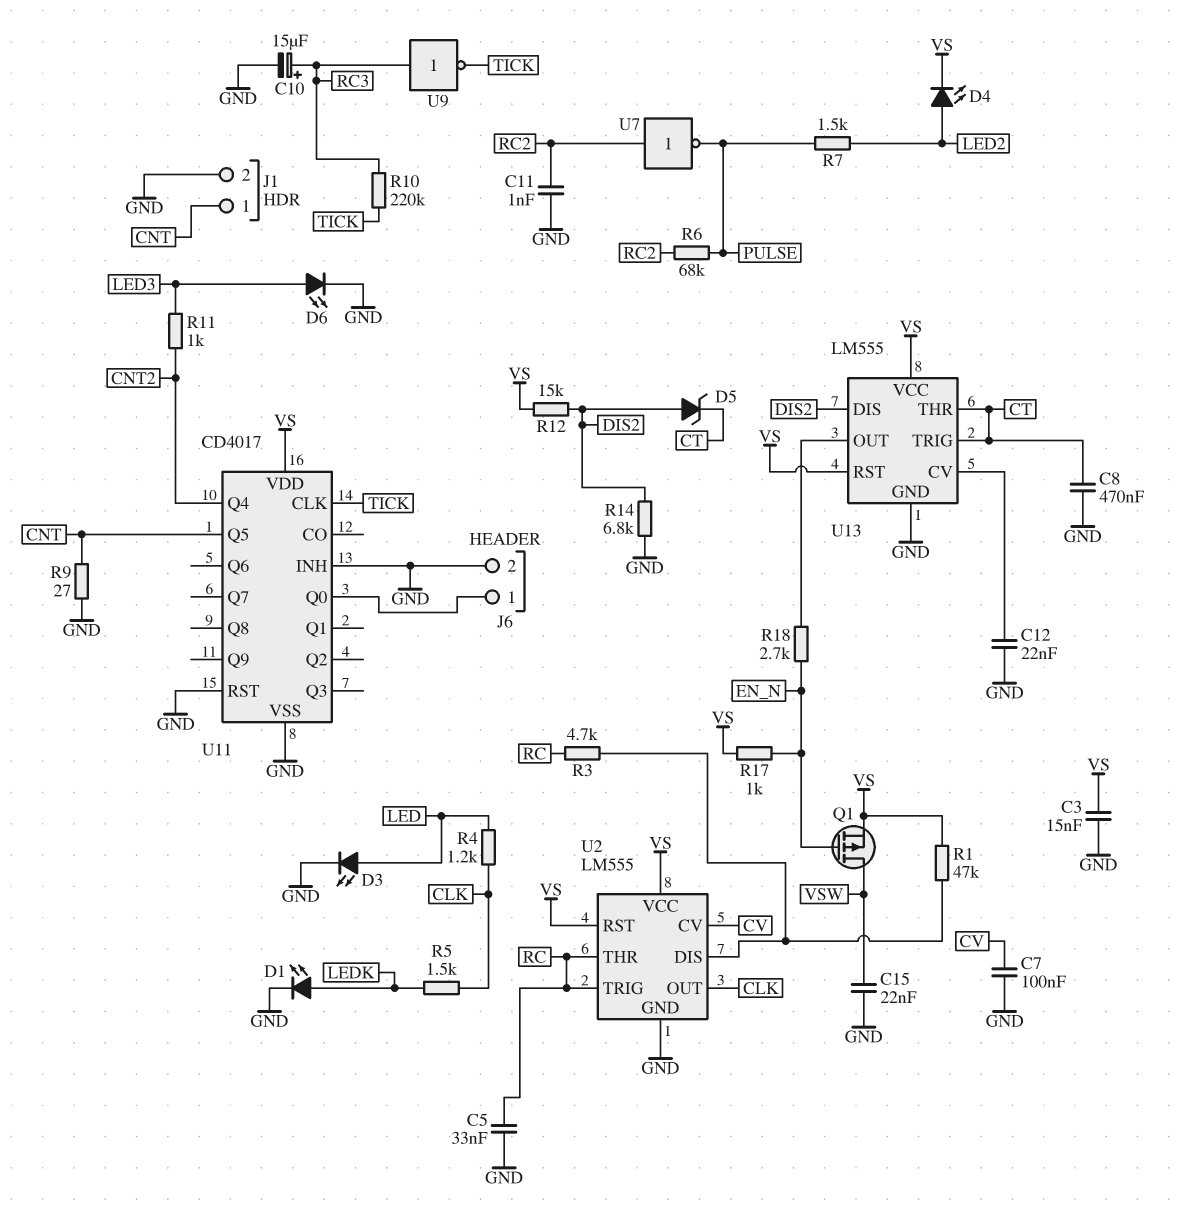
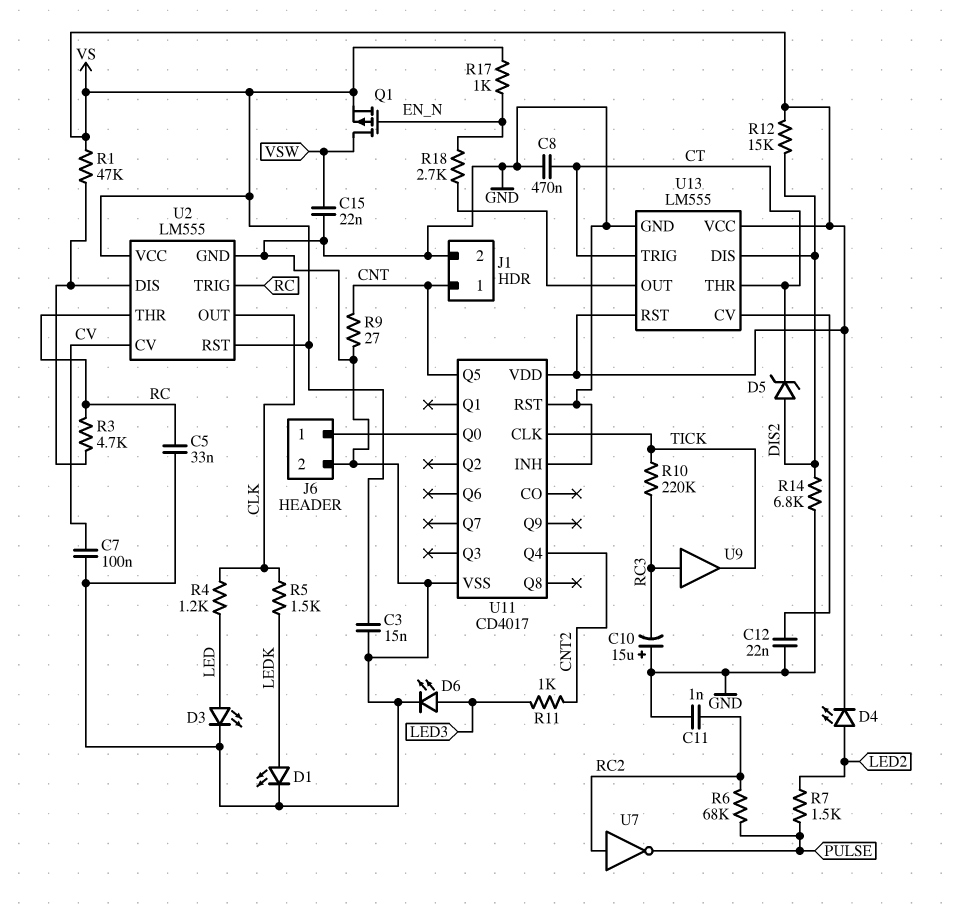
C10: 15uF (plus RC3, minus GND) -> 15uF (plus GND, minus RC3)
U9: NOT (in RC3, out TICK) -> buffer (in RC3, out TICK)

